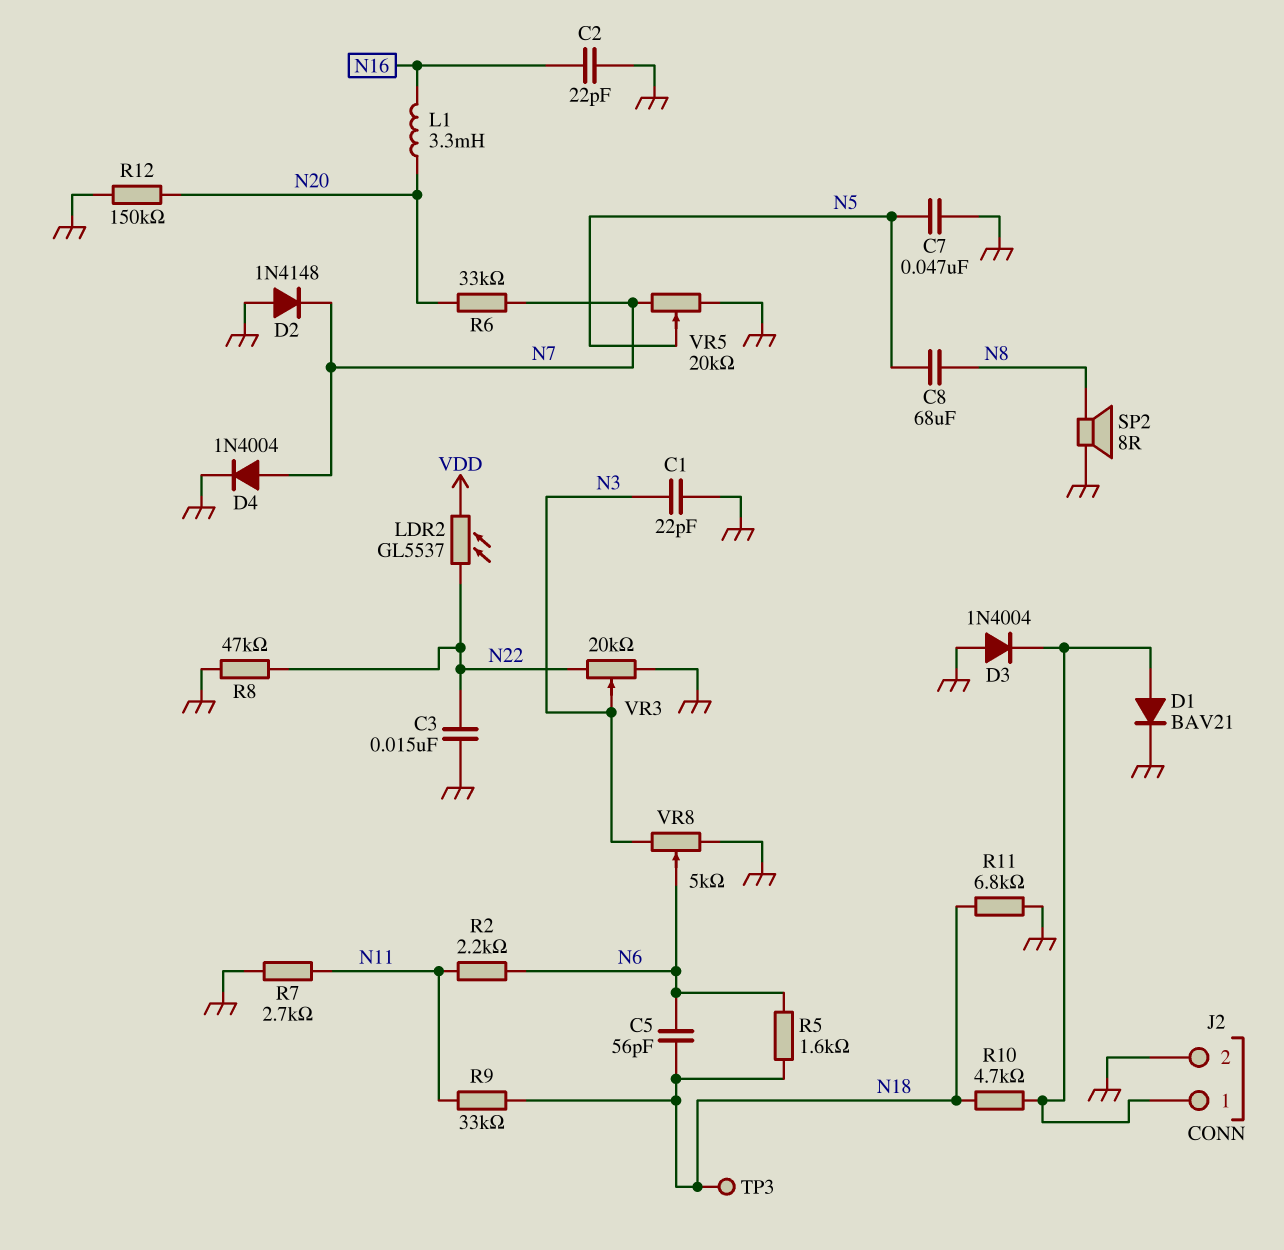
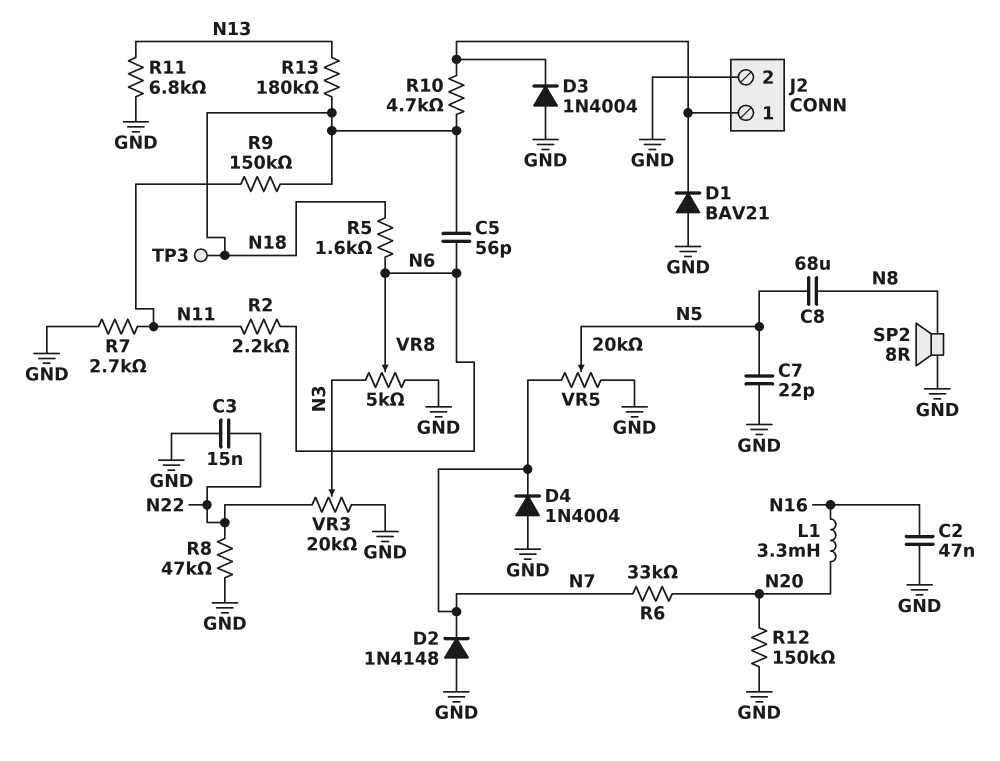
C1: 22pF (GND, N3) -> none
C2: 22pF (GND, N16) -> 47nF (GND, N16)
C7: 47nF (GND, N5) -> 22pF (GND, N5)
D1: diode BAV21 (A J2/1, K GND) -> diode BAV21 (A GND, K J2/1)
D4: diode 1N4004 (A N7, K GND) -> diode 1N4004 (A GND, K N7)
LDR2: GL5537 (N22, VDD) -> none
R9: 33k (N11, N18) -> 150k (N11, N18)
R11: 6.8k (GND, N18) -> 6.8k (GND, N13)
R13: none -> 180k (N13, N18)

